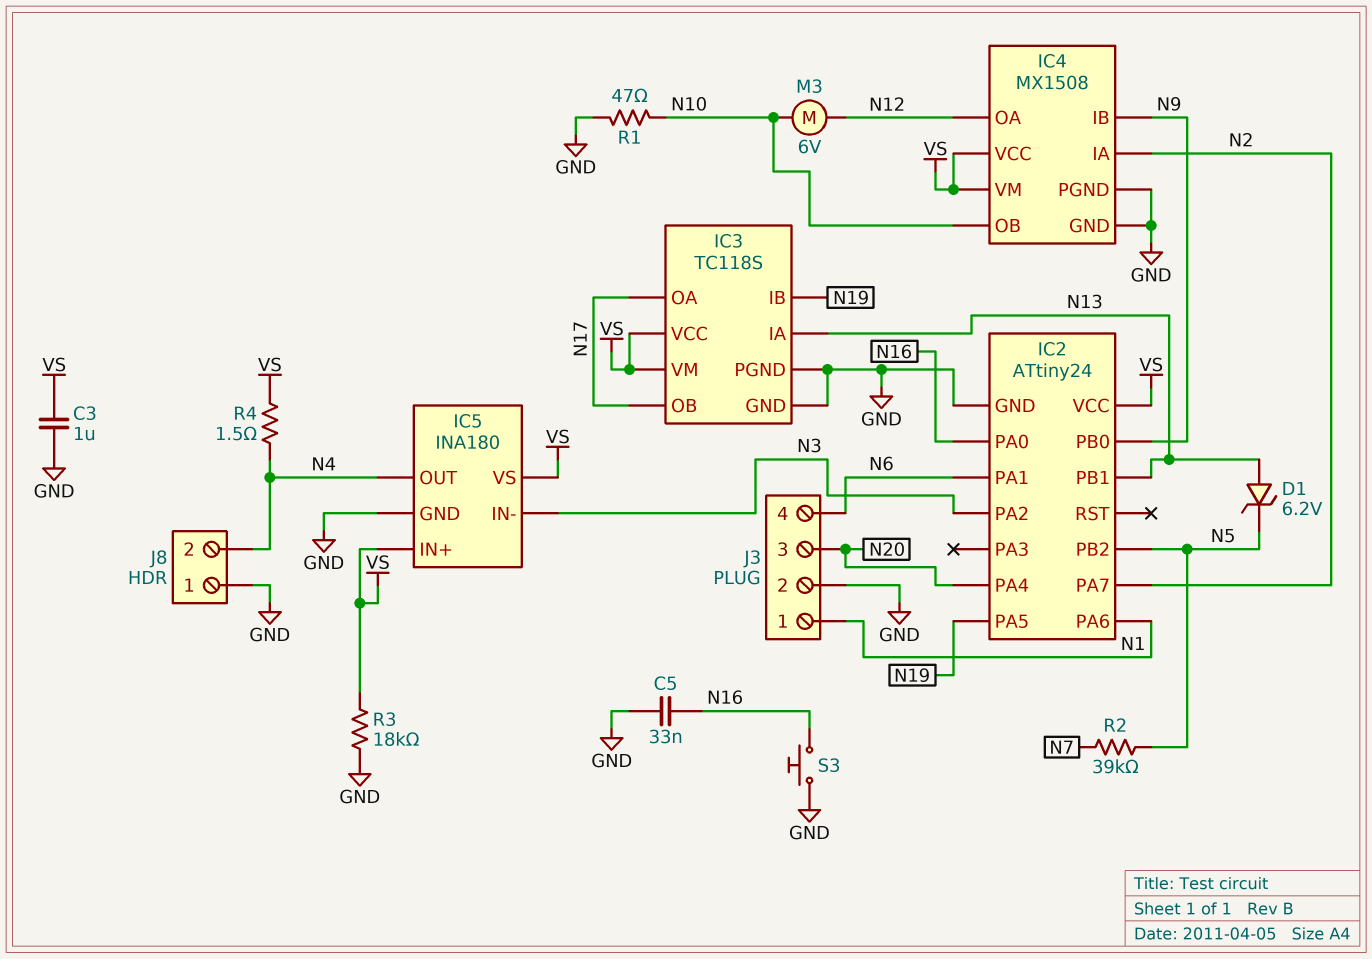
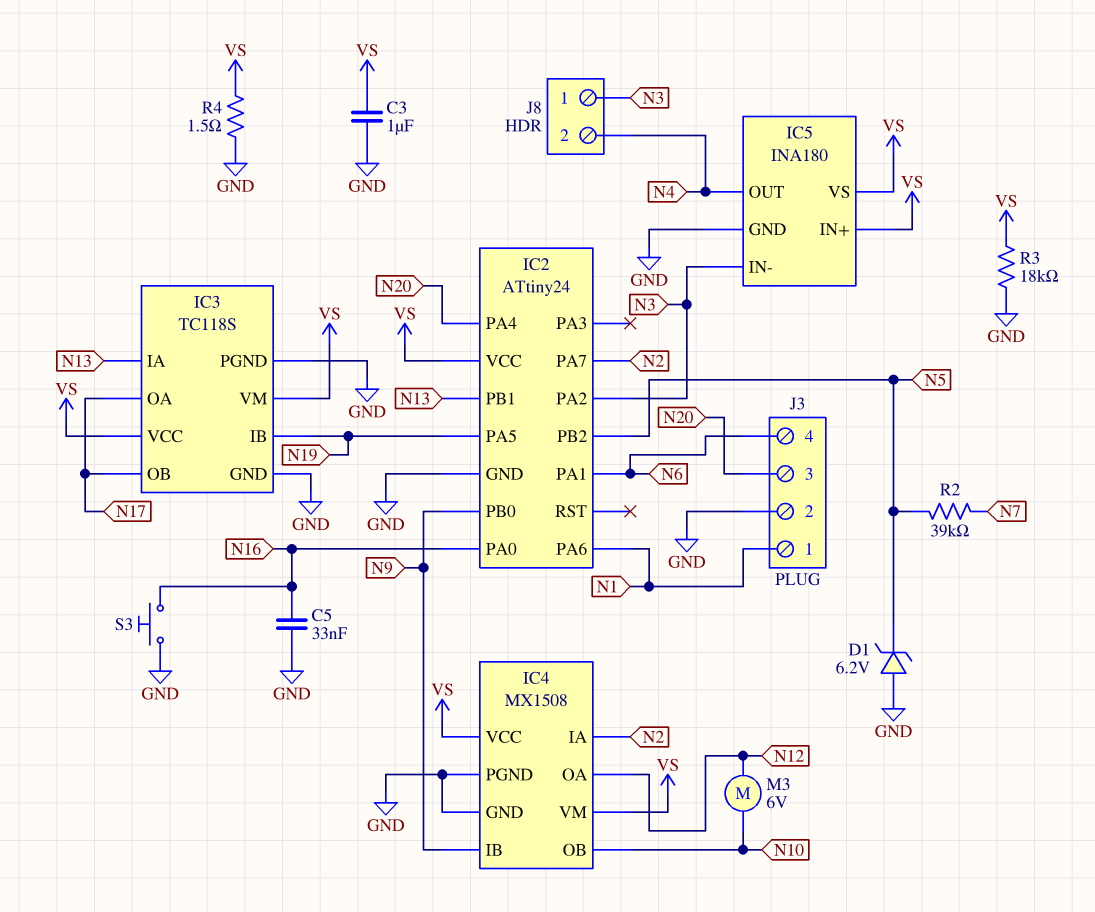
D1: zener 6.2V (A N13, K N5) -> zener 6.2V (A GND, K N5)
J8 pin 1: GND -> N3
R1: 47 (GND, N10) -> none
R4: 1.5 (N4, VS) -> 1.5 (GND, VS)

